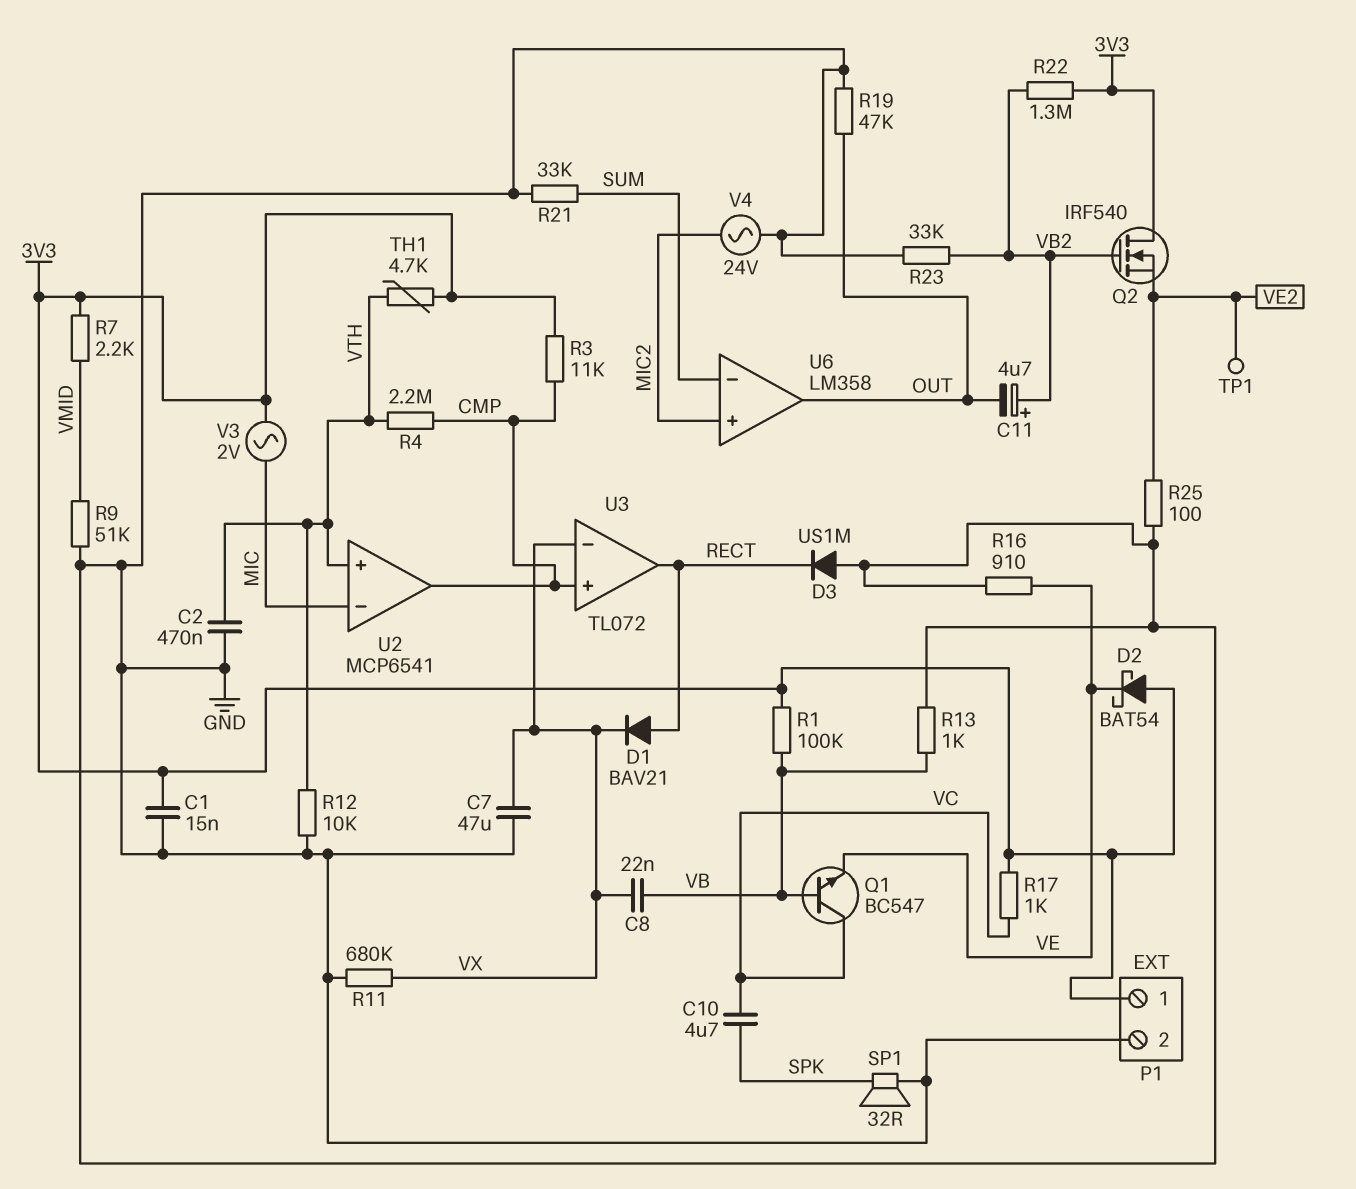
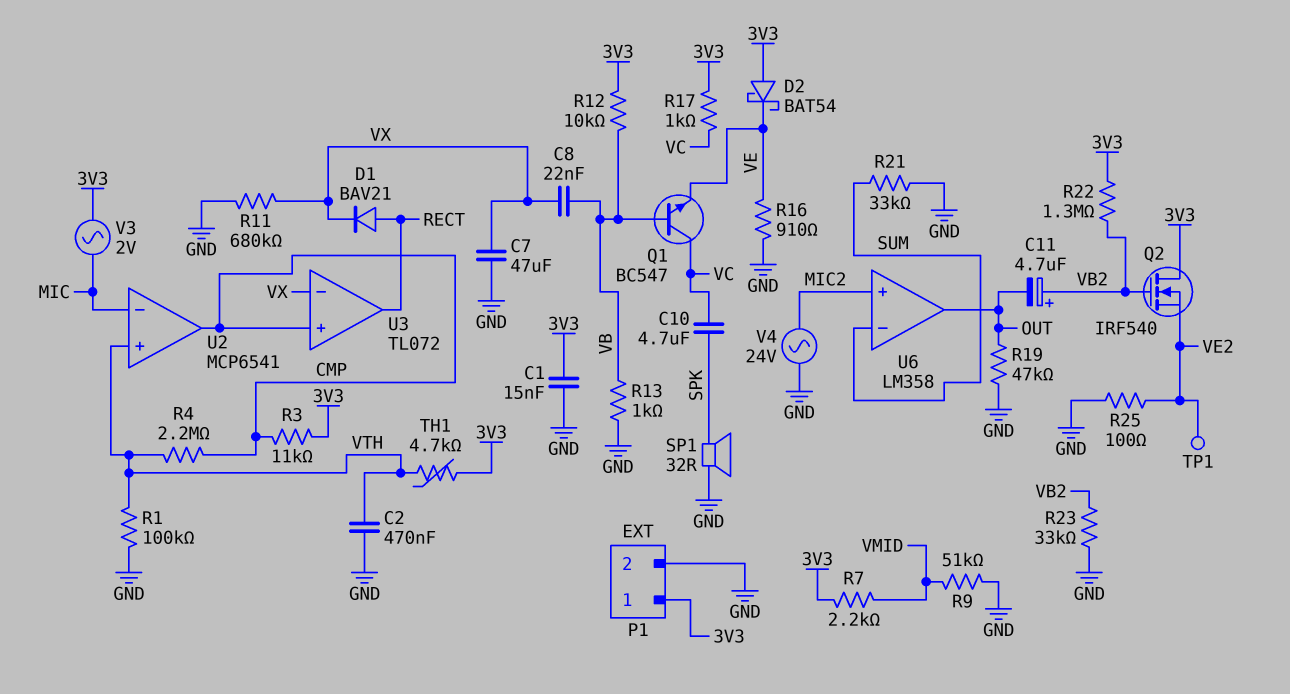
D3: diode US1M (A GND, K RECT) -> none
R1: 100k (3V3, VB) -> 100k (GND, VTH)
R12: 10k (GND, VTH) -> 10k (3V3, VB)

